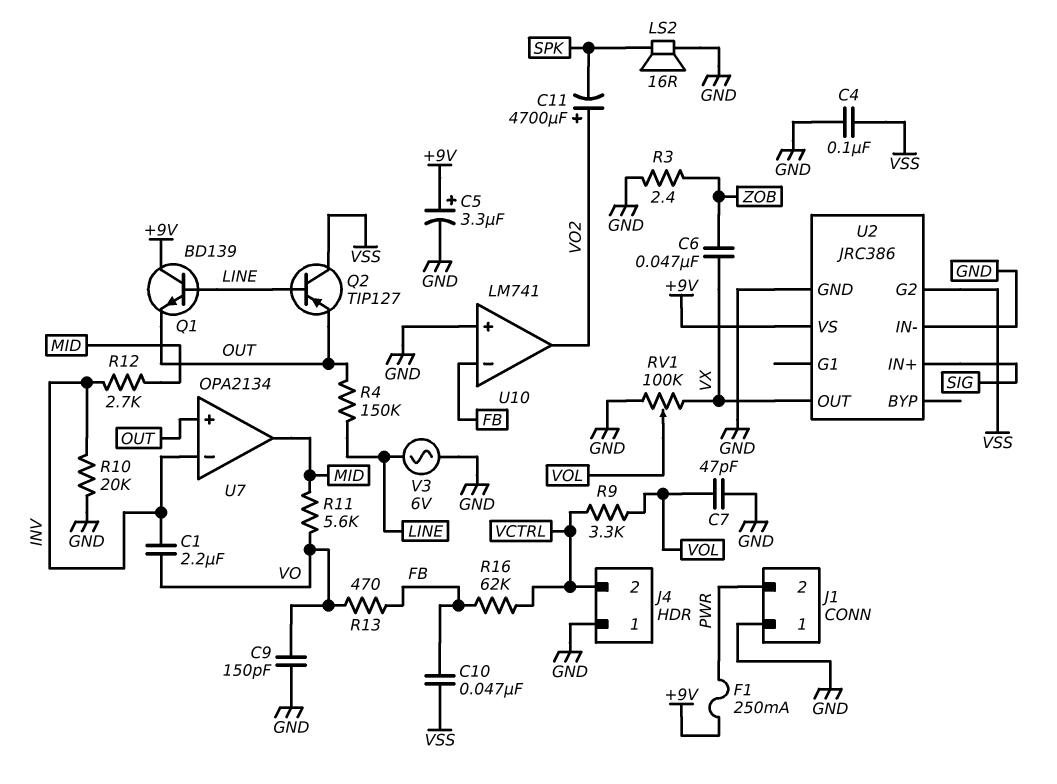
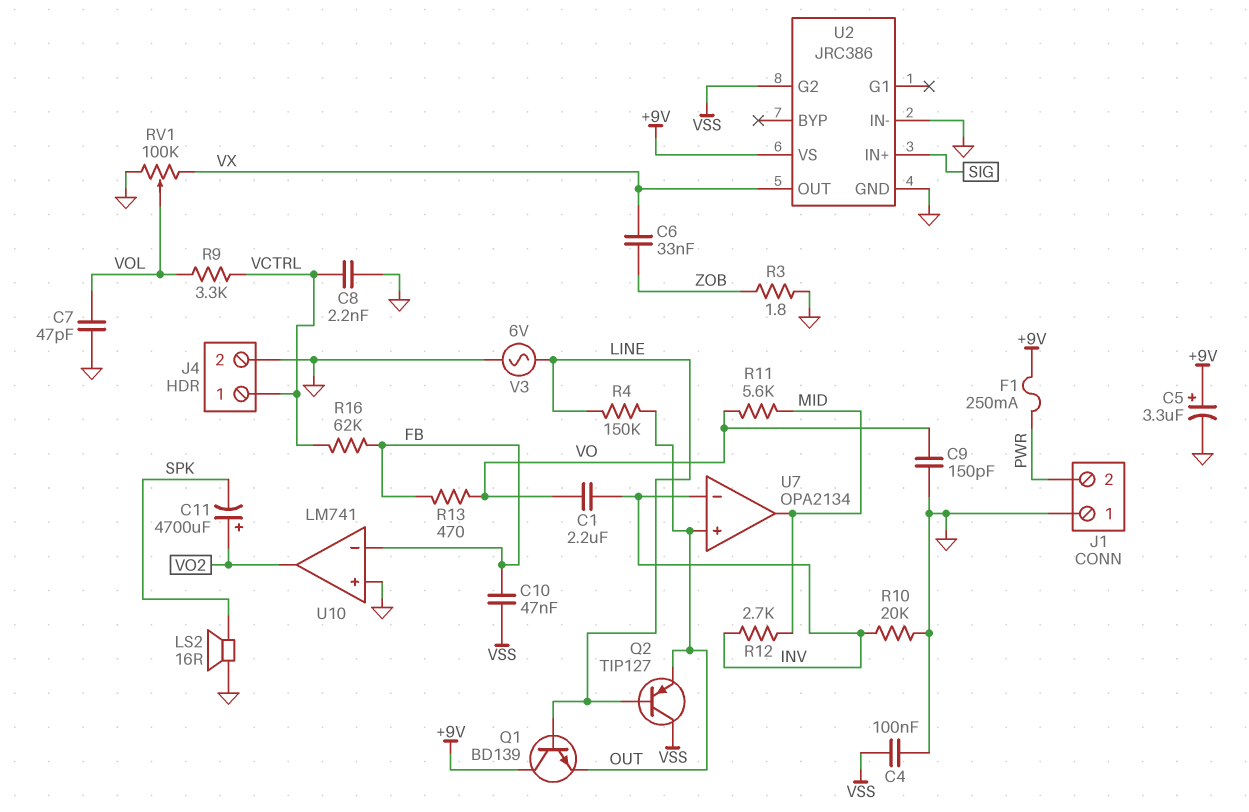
C6: 47nF (VX, ZOB) -> 33nF (VX, ZOB)
C8: none -> 2.2nF (GND, VCTRL)
J4 pin 1: GND -> VCTRL
J4 pin 2: VCTRL -> GND
R3: 2.4 (GND, ZOB) -> 1.8 (GND, ZOB)

